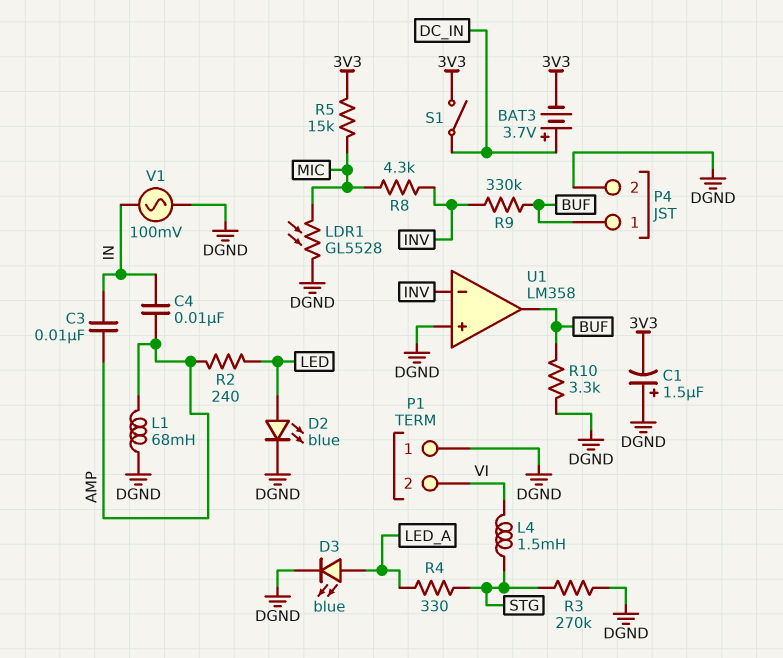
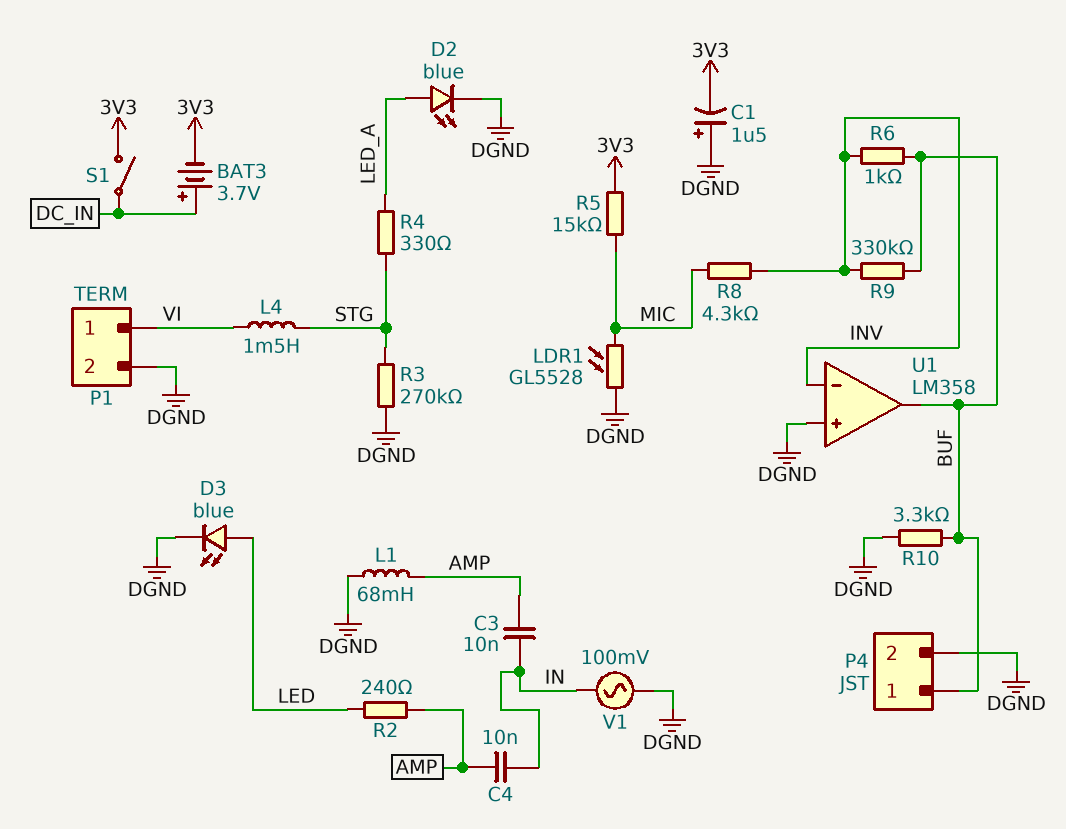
D2: LED blue (A LED, K DGND) -> LED blue (A LED_A, K DGND)
D3: LED blue (A LED_A, K DGND) -> LED blue (A LED, K DGND)
P1 pin 1: DGND -> VI
P1 pin 2: VI -> DGND
R6: none -> 1k (BUF, INV)

